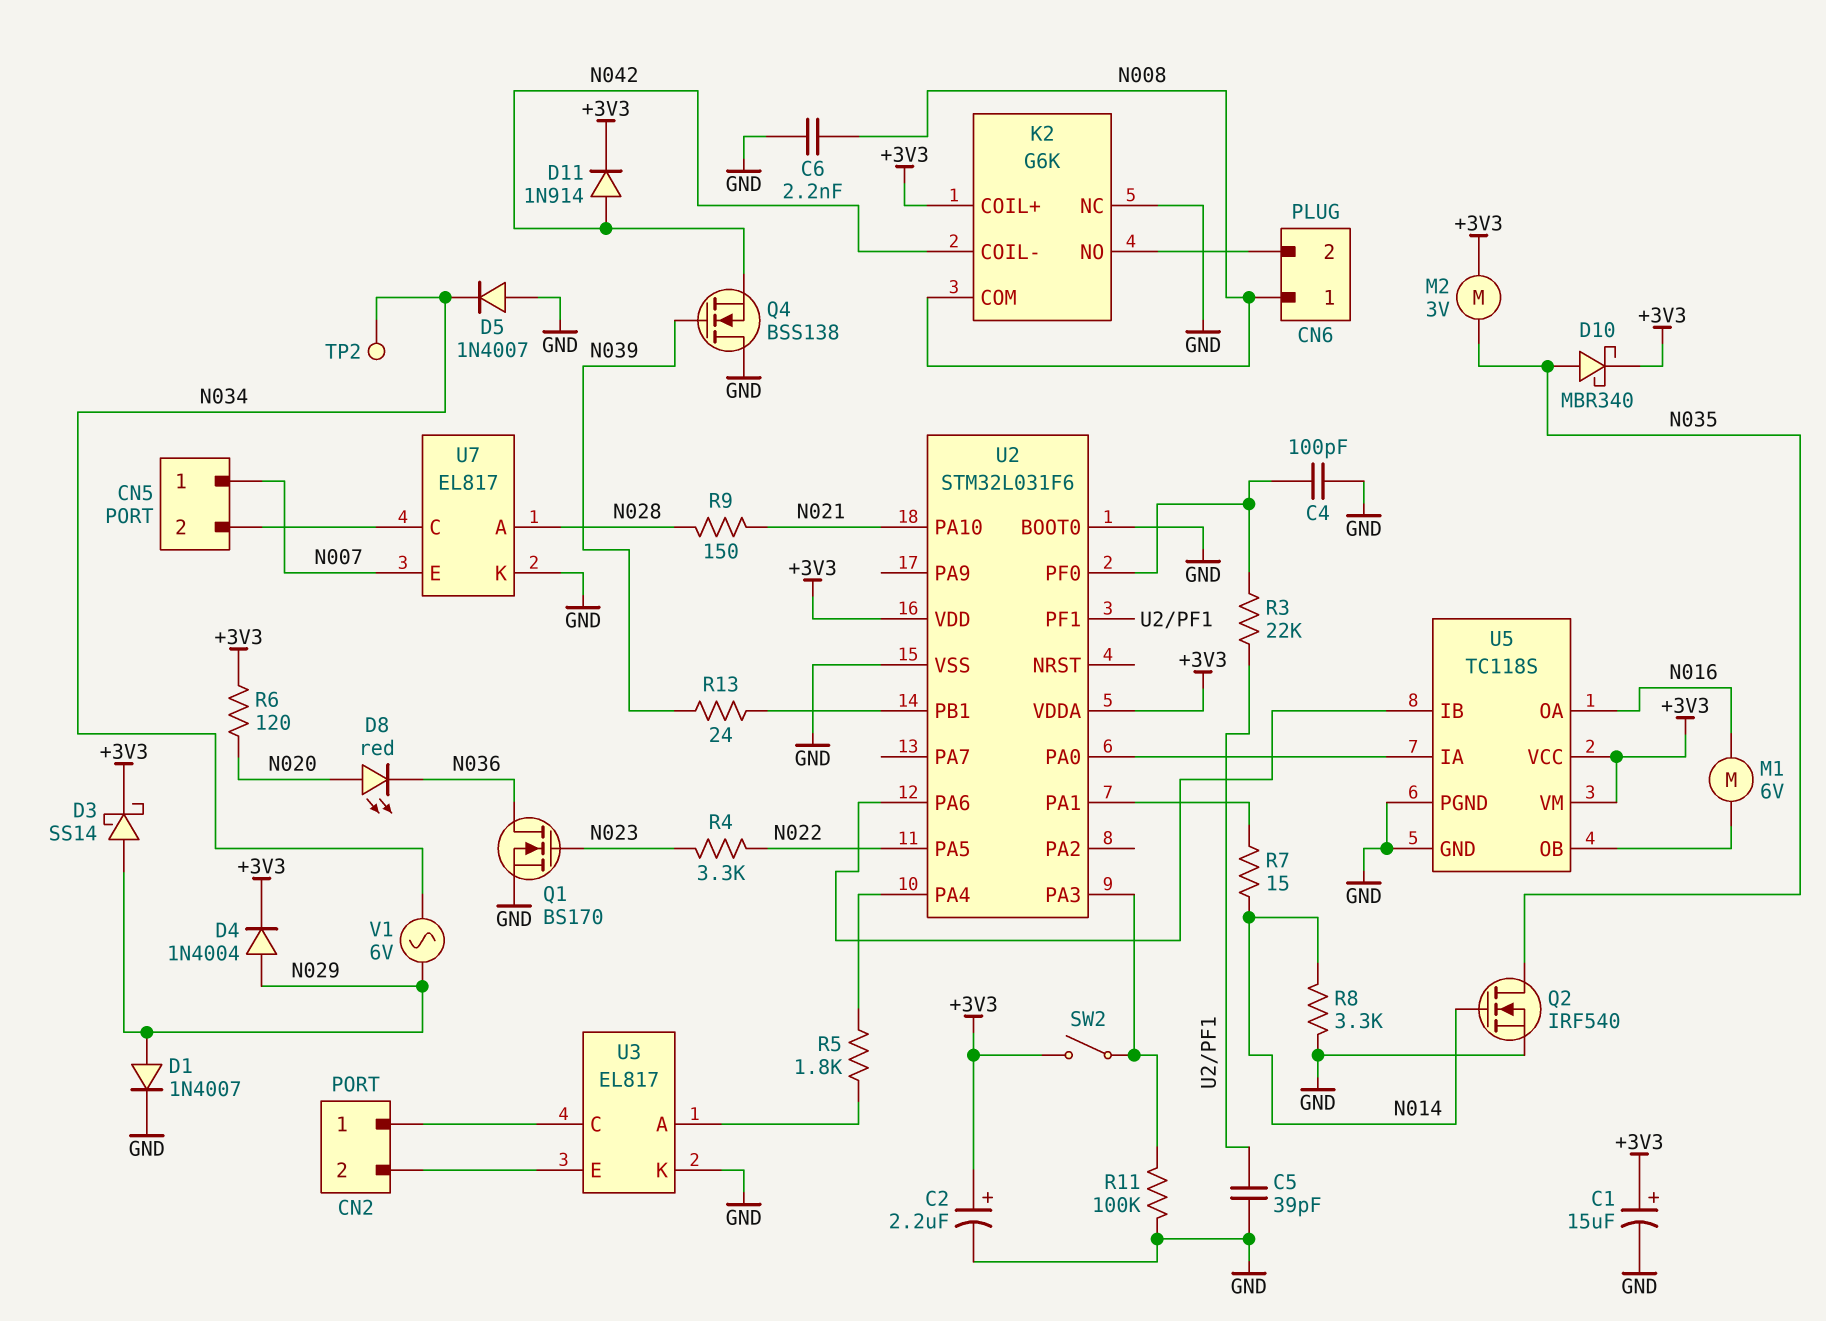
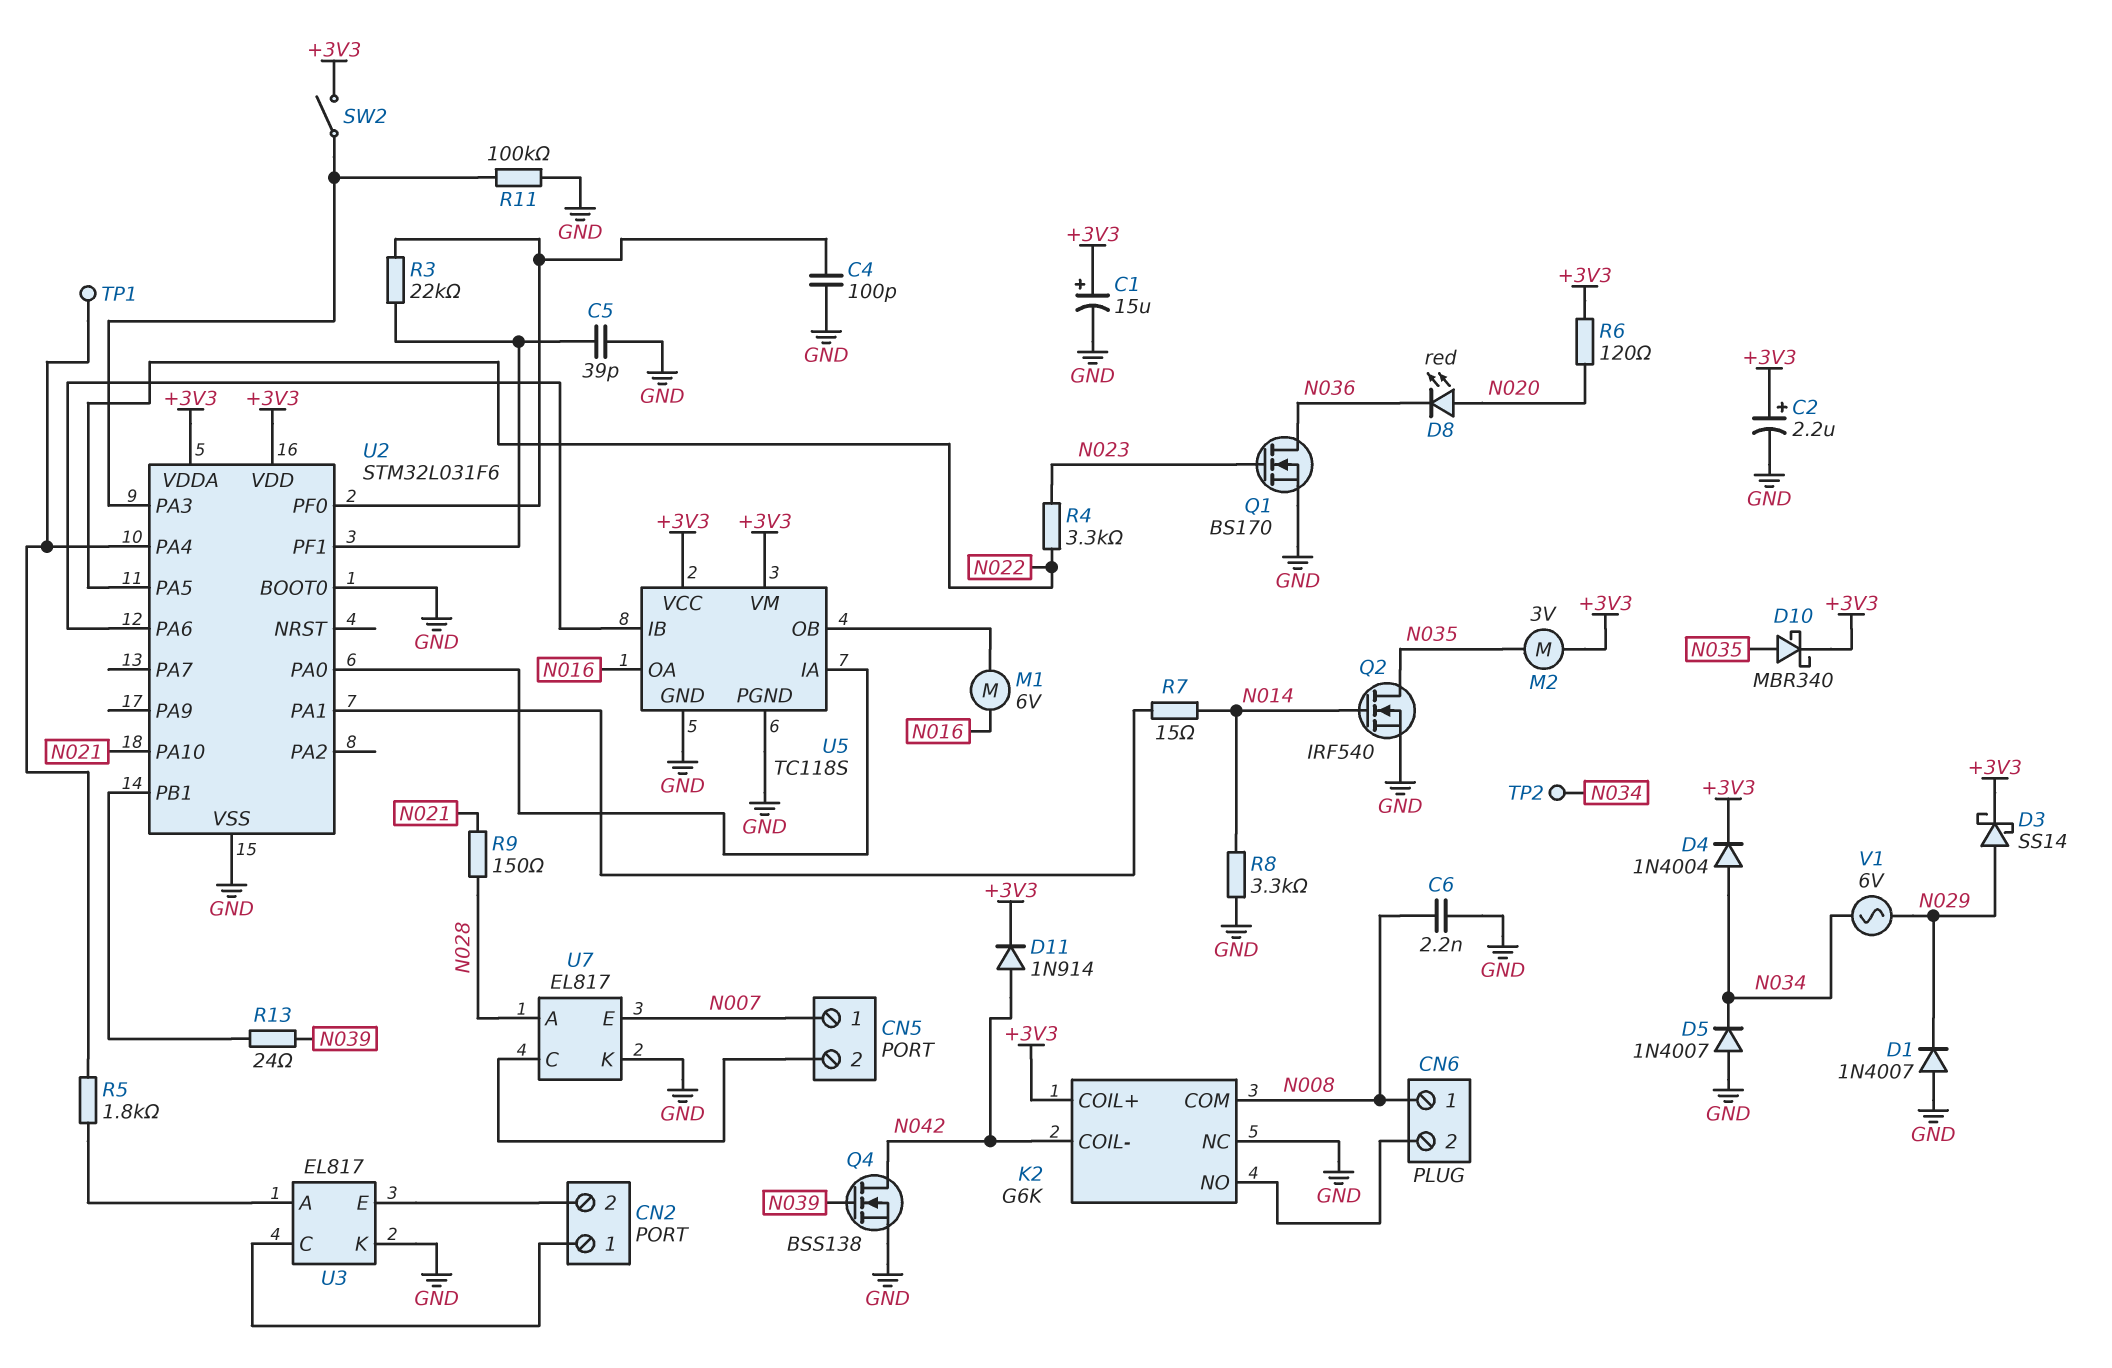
D1: diode 1N4007 (A N029, K GND) -> diode 1N4007 (A GND, K N029)
D4: diode 1N4004 (A N029, K +3V3) -> diode 1N4004 (A N034, K +3V3)
Q4: NMOS BSS138 (G N039, D GND, S N042) -> NMOS BSS138 (G N039, D N042, S GND)
TP1: none -> test point (U2/PA4)

